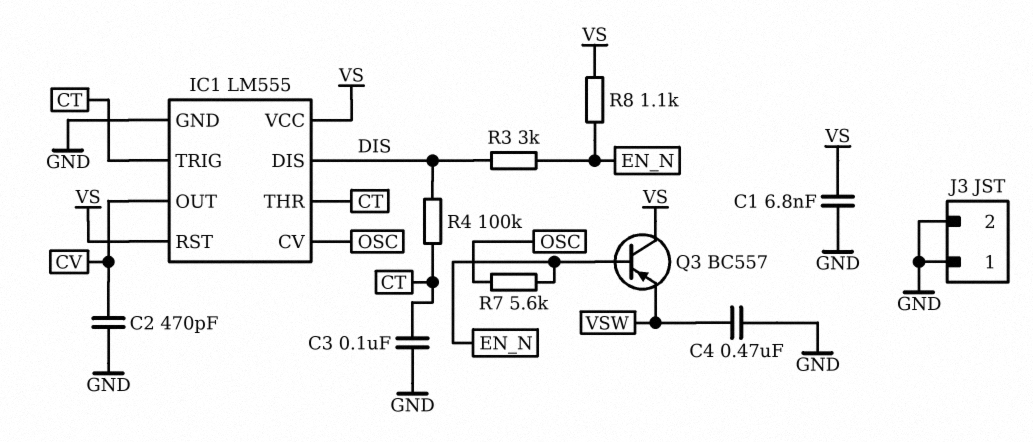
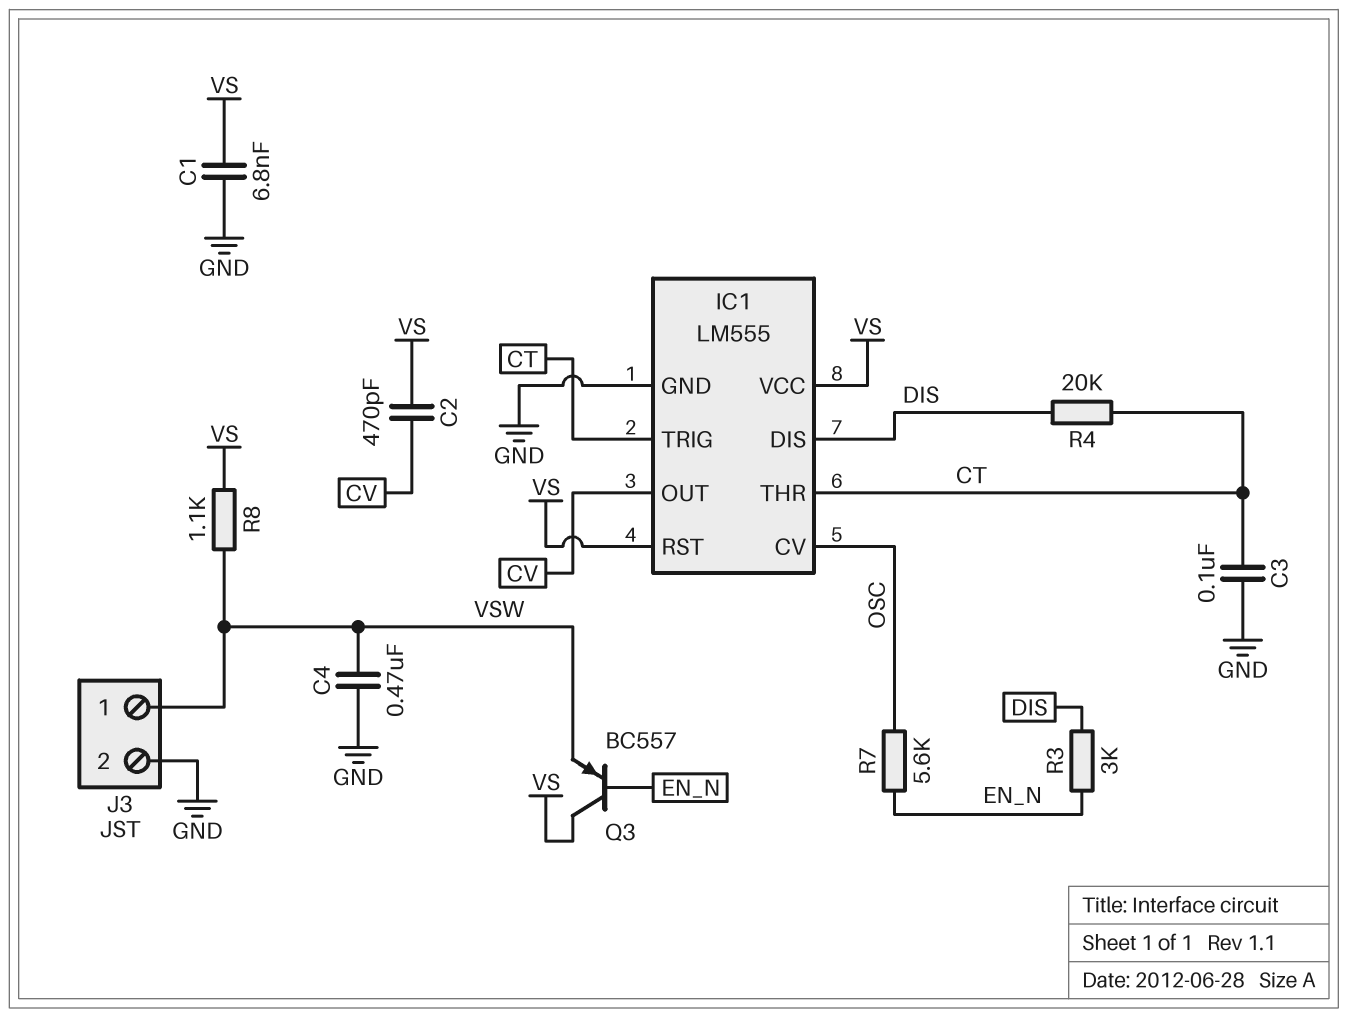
C2: 470pF (CV, GND) -> 470pF (CV, VS)
J3 pin 1: GND -> VSW
R4: 100k (CT, DIS) -> 20k (CT, DIS)
R8: 1.1k (EN_N, VS) -> 1.1k (VS, VSW)

